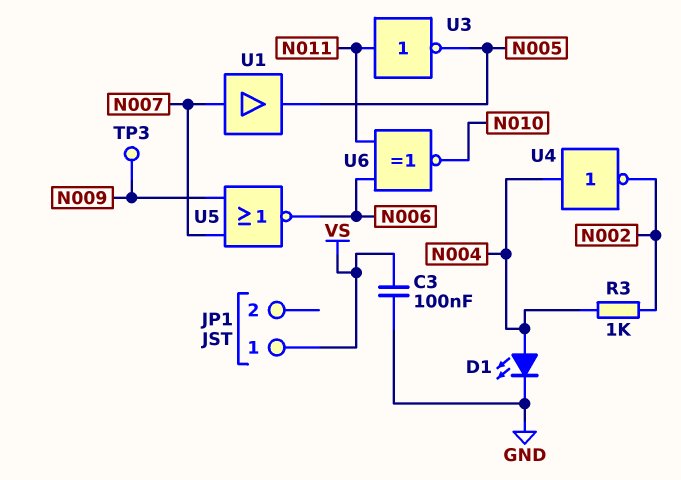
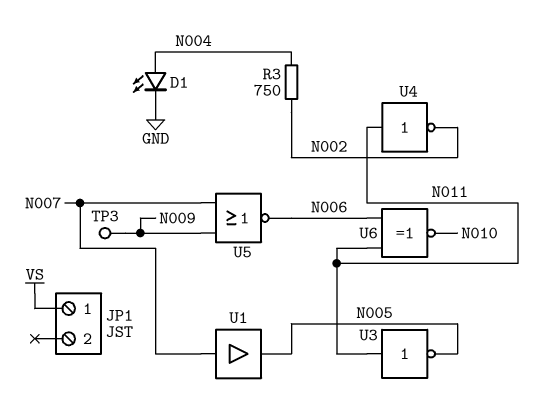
C3: 100nF (GND, VS) -> none
R3: 1k (N002, N004) -> 750 (N002, N004)
U4: NOT (in N004, out N002) -> NOT (in N011, out N002)

